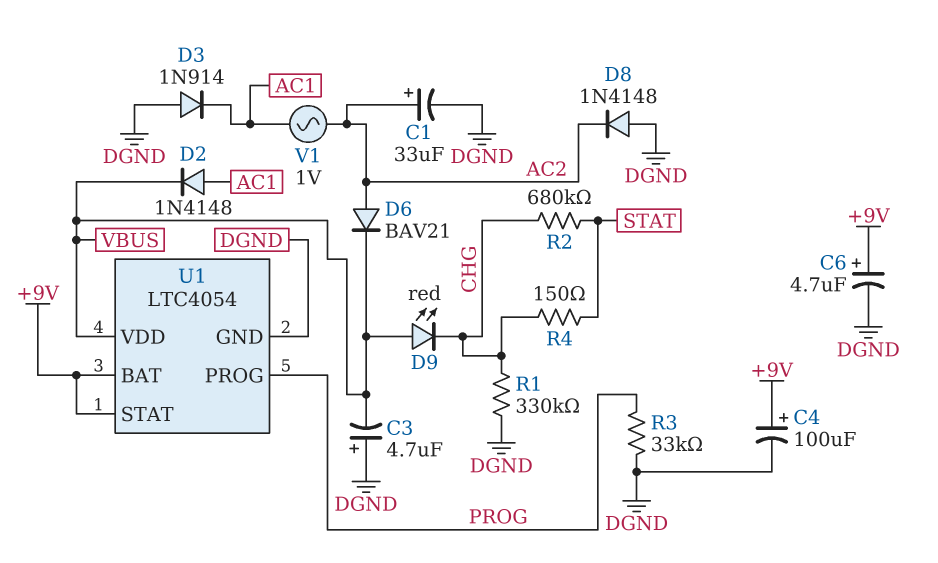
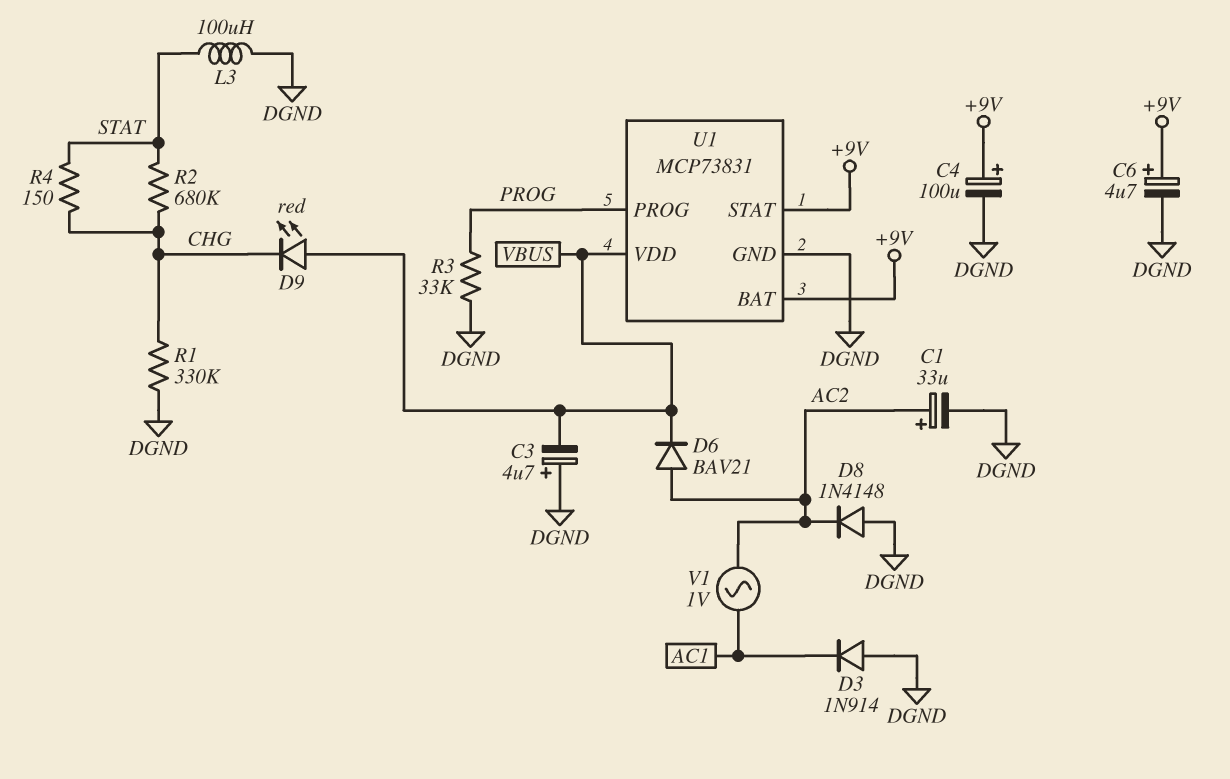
D2: diode 1N4148 (A AC1, K VBUS) -> none
L3: none -> 100uH (DGND, STAT)
U1: LTC4054 -> MCP73831

